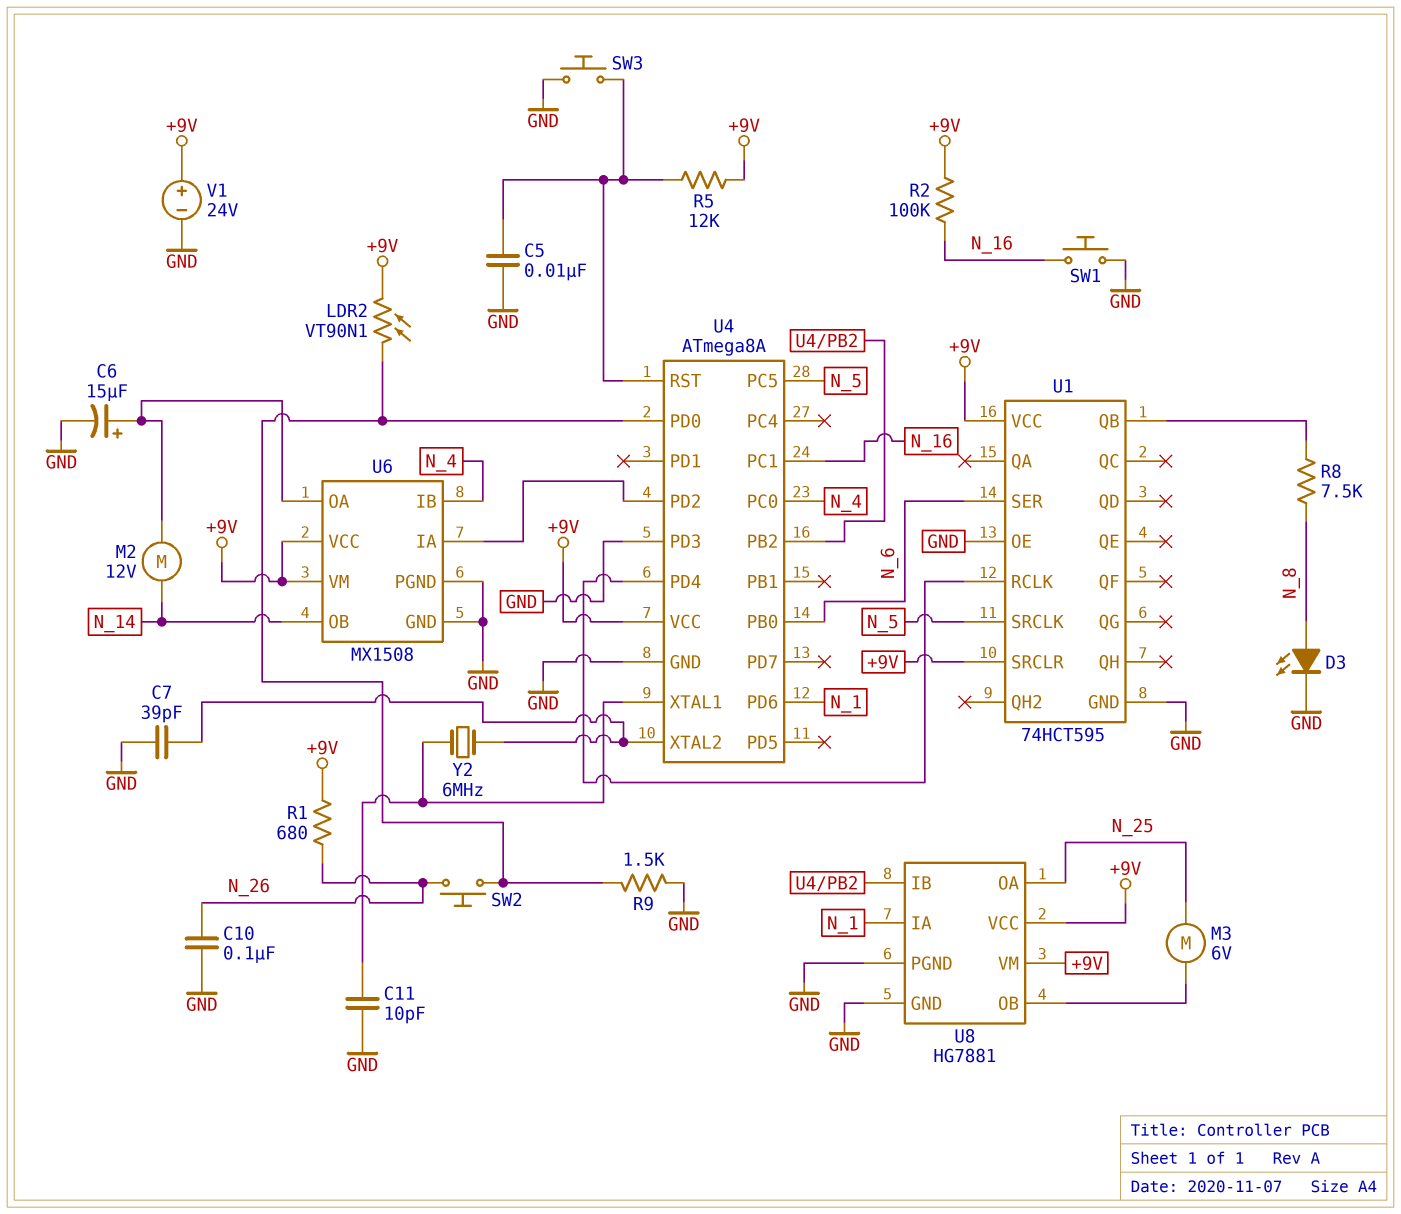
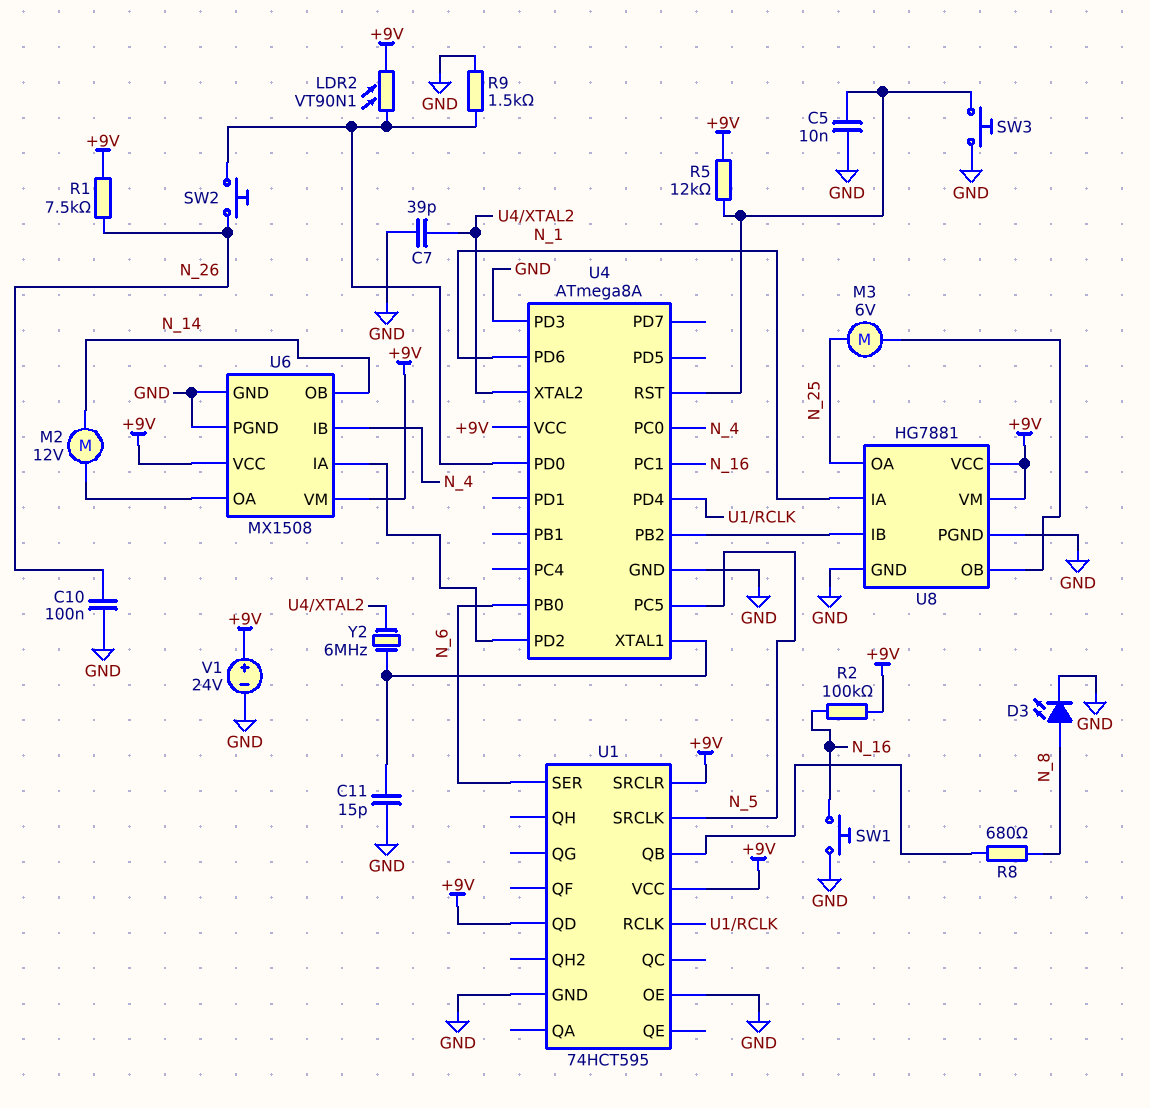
C6: 15uF (plus U6/OA, minus GND) -> none
C11: 10pF (GND, U4/XTAL1) -> 15pF (GND, U4/XTAL1)
R1: 680 (+9V, N_26) -> 7.5k (+9V, N_26)
R8: 7.5k (N_8, U1/QB) -> 680 (N_8, U1/QB)
U1 pin QD: none -> +9V

